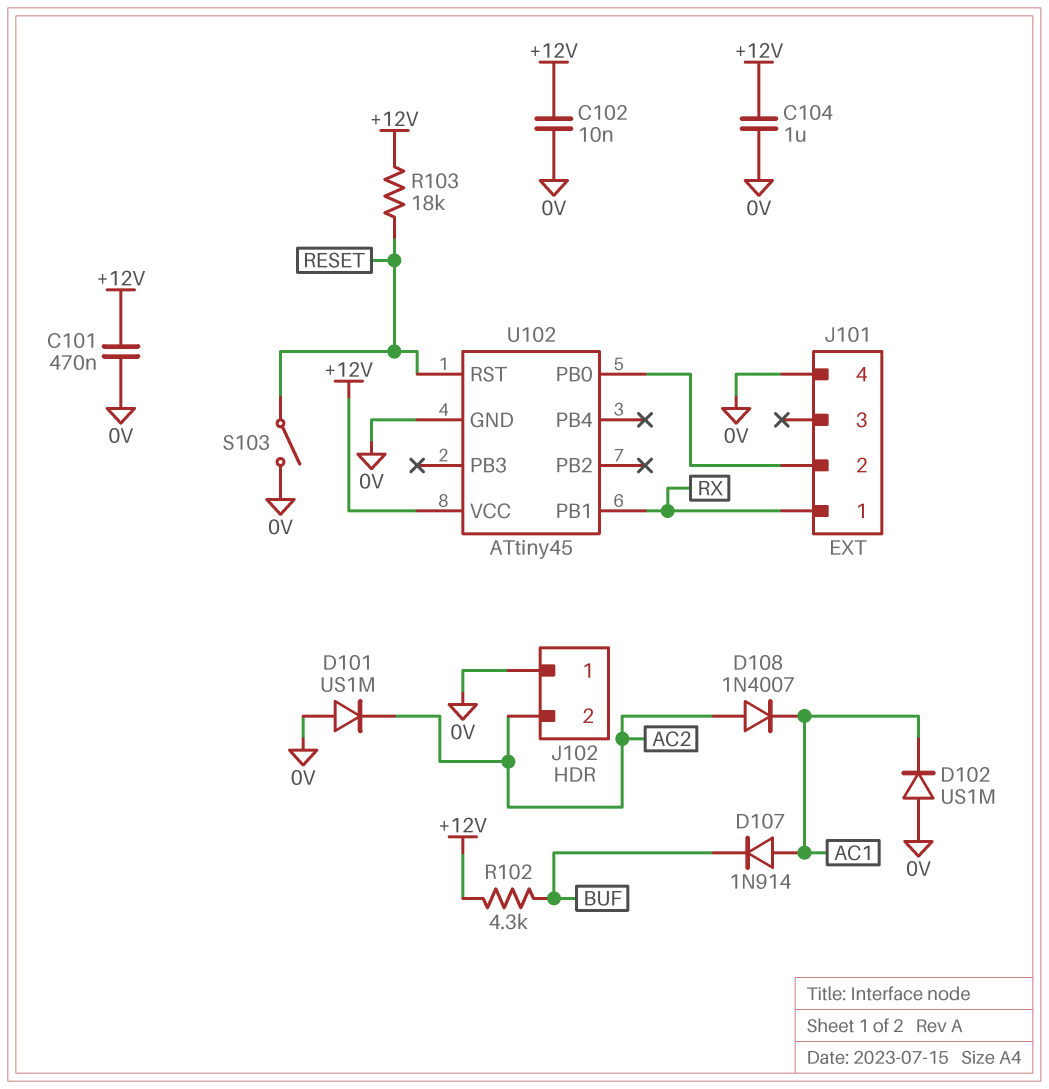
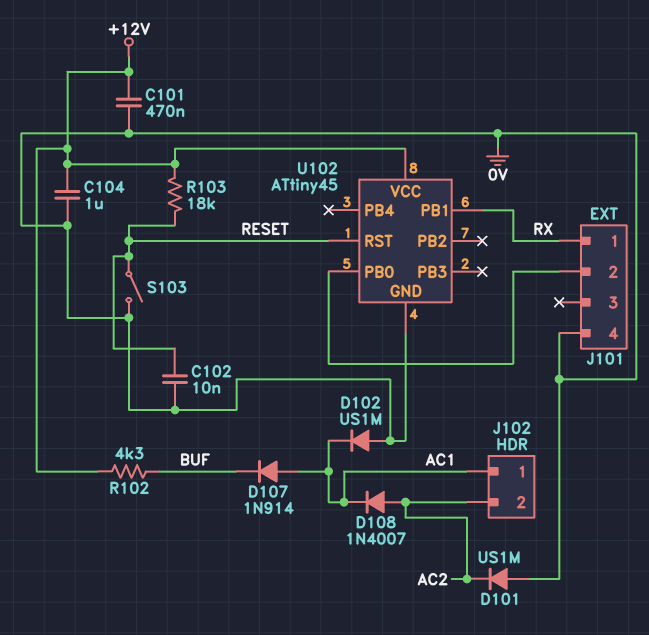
C102: 10nF (+12V, 0V) -> 10nF (0V, RESET)
J102 pin 1: 0V -> AC1

